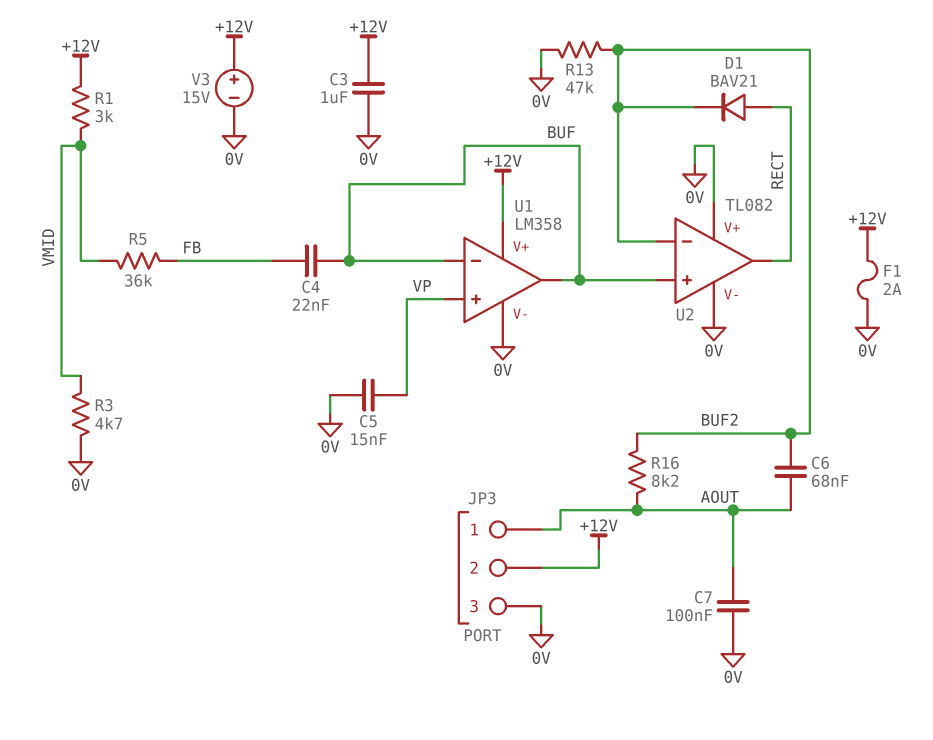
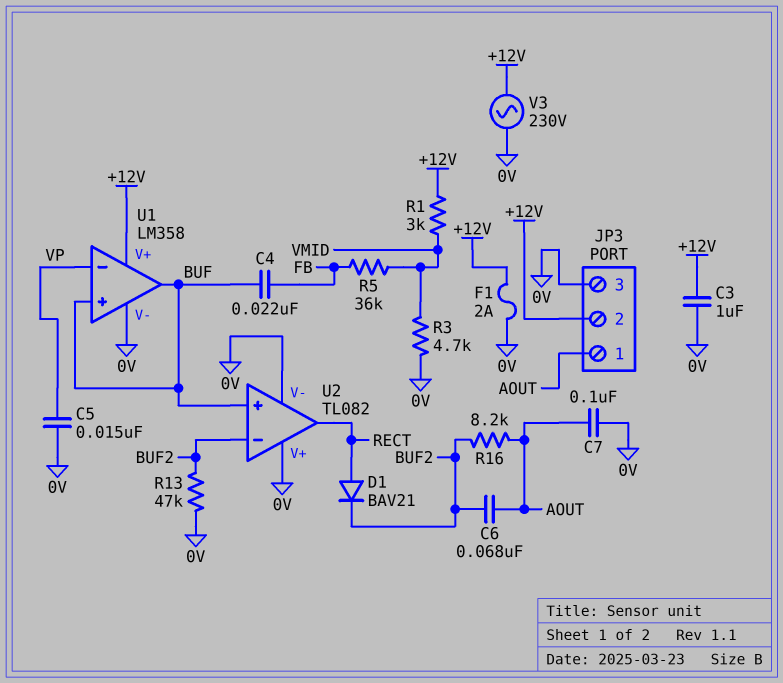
U1 pin in+: VP -> BUF
U1 pin in-: BUF -> VP
V3: 15V (plus +12V, minus 0V) -> AC 230V (+12V, 0V)

